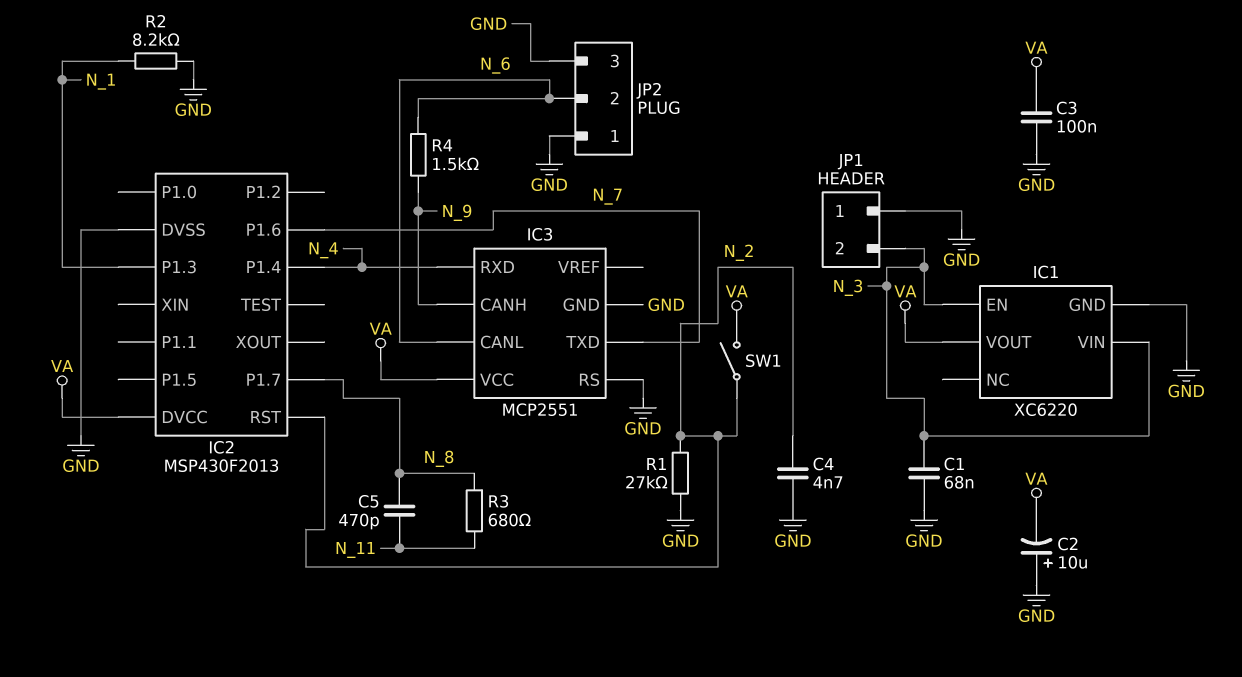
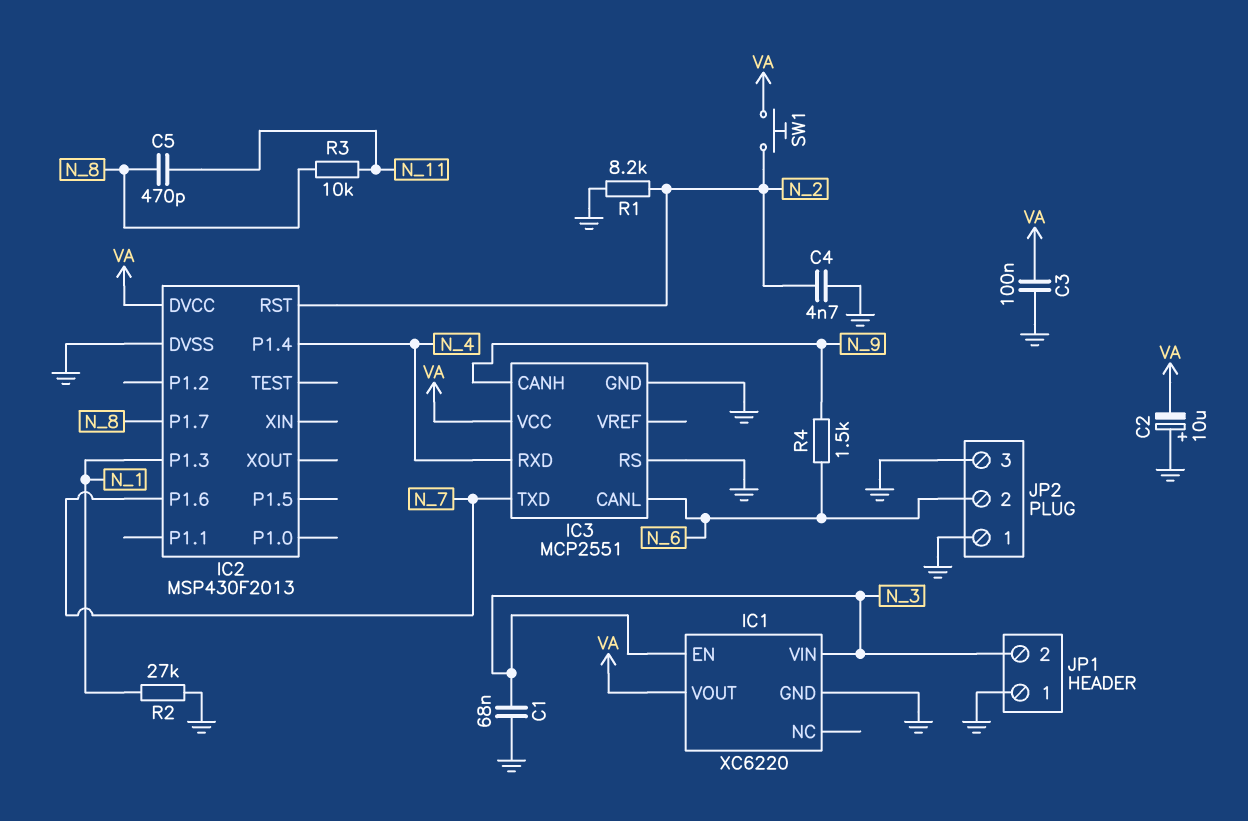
R1: 27k (GND, N_2) -> 8.2k (GND, N_2)
R2: 8.2k (GND, N_1) -> 27k (GND, N_1)
R3: 680 (N_8, N_11) -> 10k (N_8, N_11)
SW1: switch (N_2, VA) -> button (N_2, VA)

